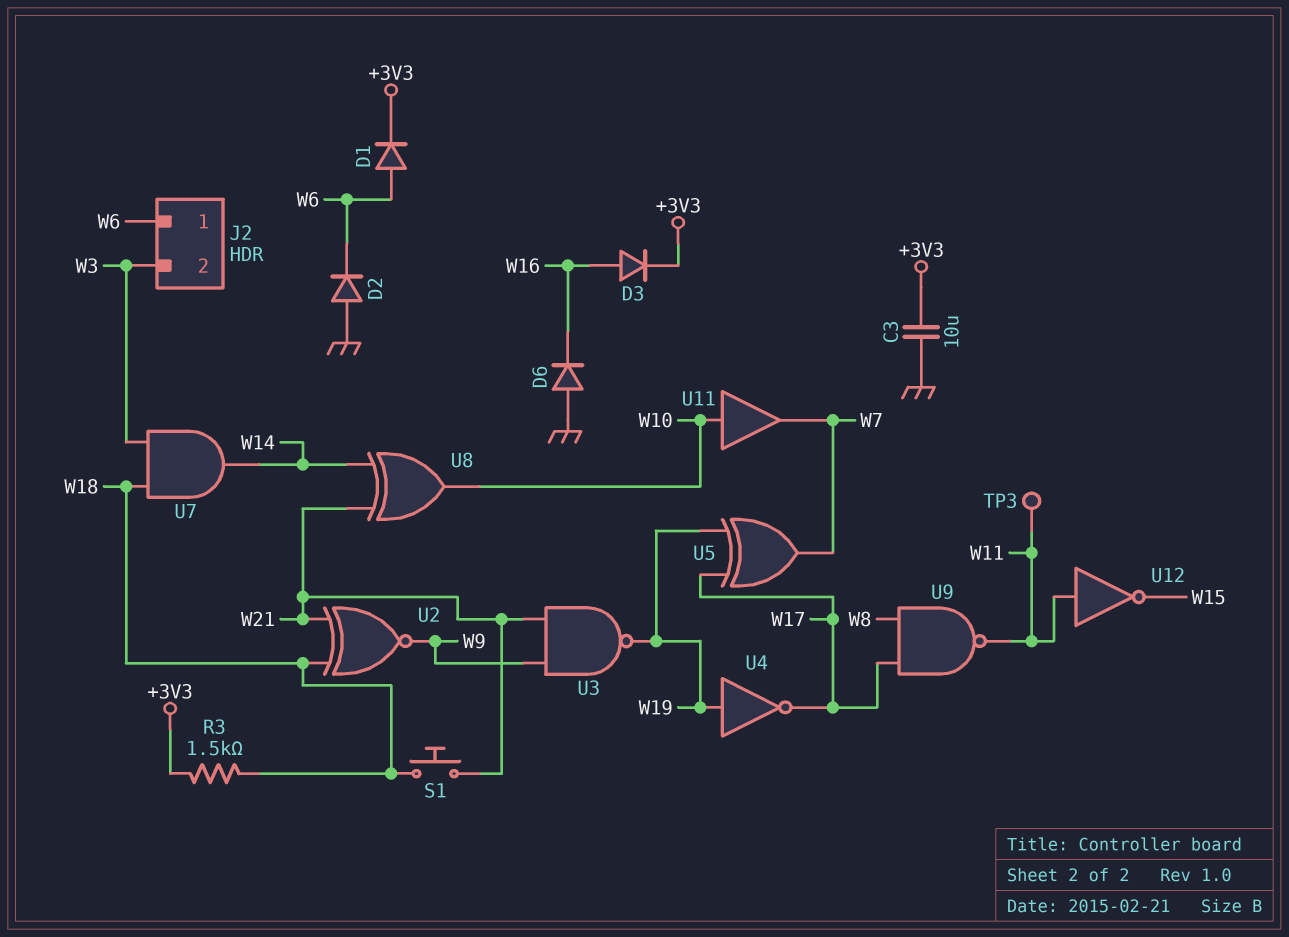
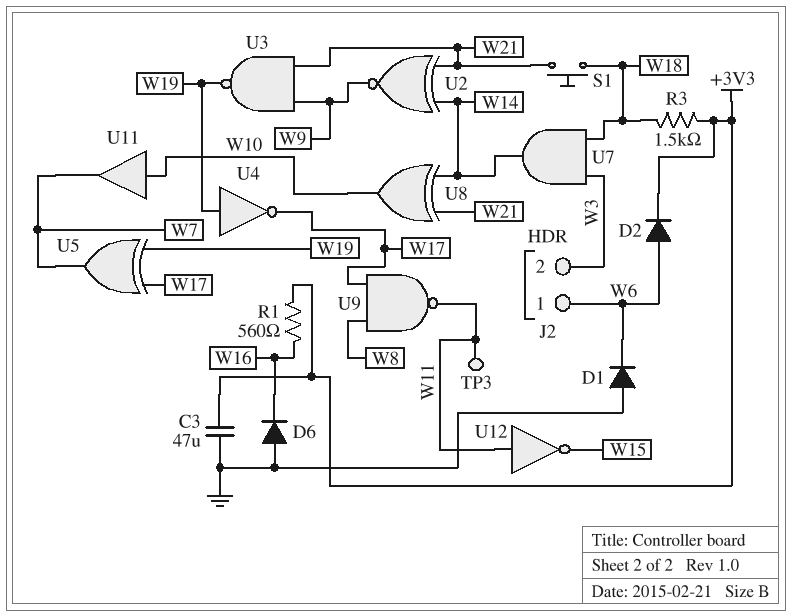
C3: 10uF (+3V3, GND) -> 47uF (+3V3, GND)
D1: diode (A W6, K +3V3) -> diode (A GND, K W6)
D2: diode (A GND, K W6) -> diode (A W6, K +3V3)
D3: diode (A W16, K +3V3) -> none
R1: none -> 560 (+3V3, W16)
U2: XNOR (in W18, in W21, out W9) -> XNOR (in W14, in W21, out W9)

